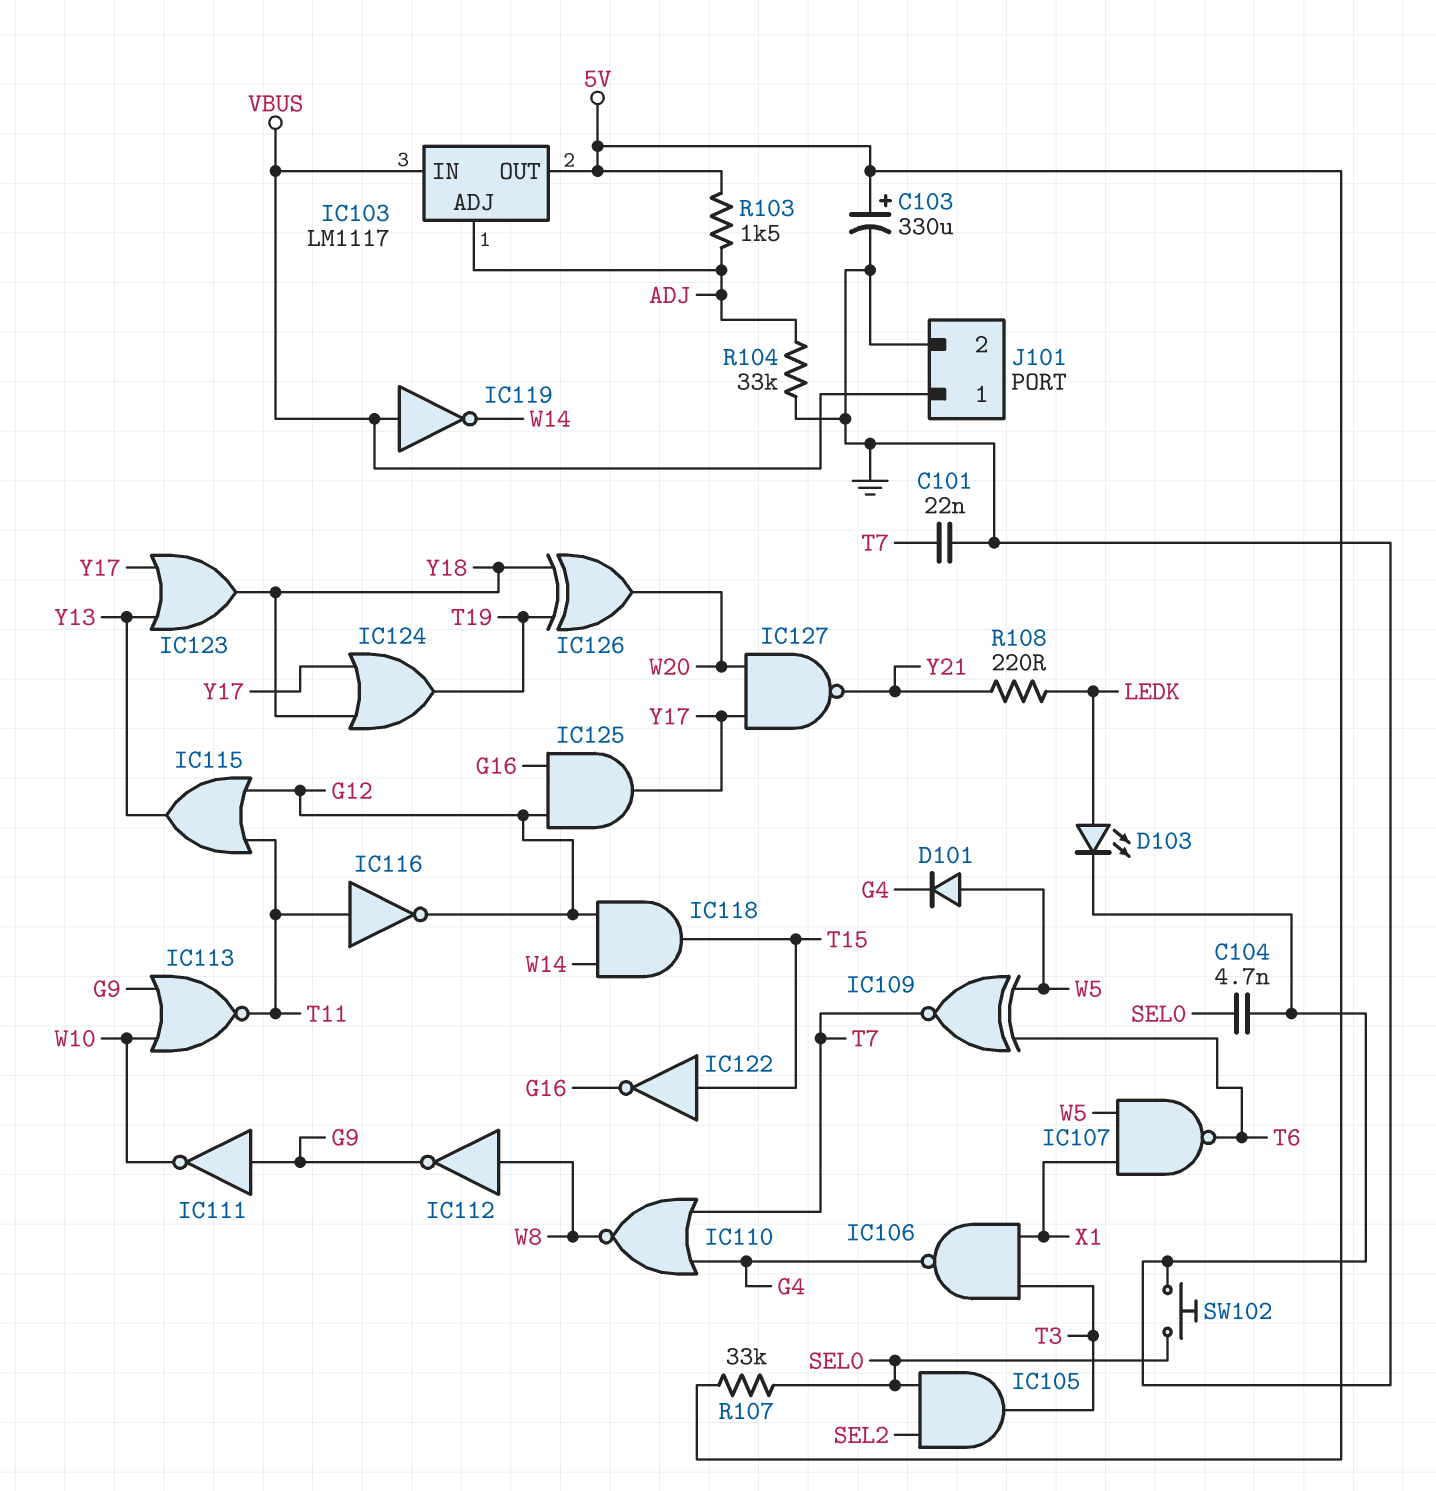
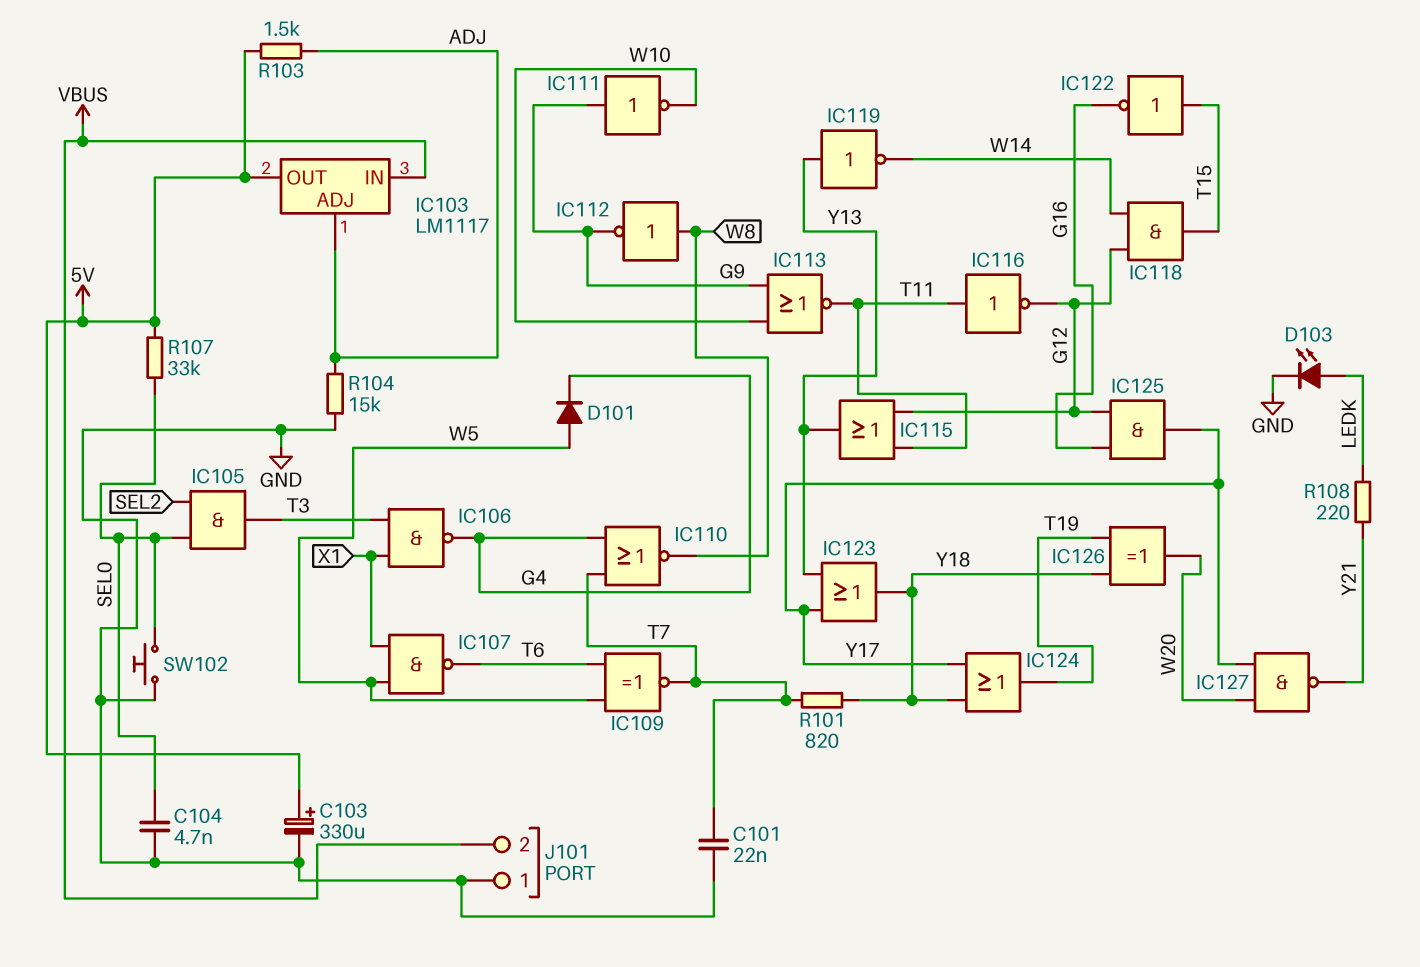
IC119: NOT (in VBUS, out W14) -> NOT (in Y13, out W14)
J101 pin 1: VBUS -> GND
J101 pin 2: GND -> VBUS
R101: none -> 820 (T7, Y18)
R104: 33k (ADJ, GND) -> 15k (ADJ, GND)

